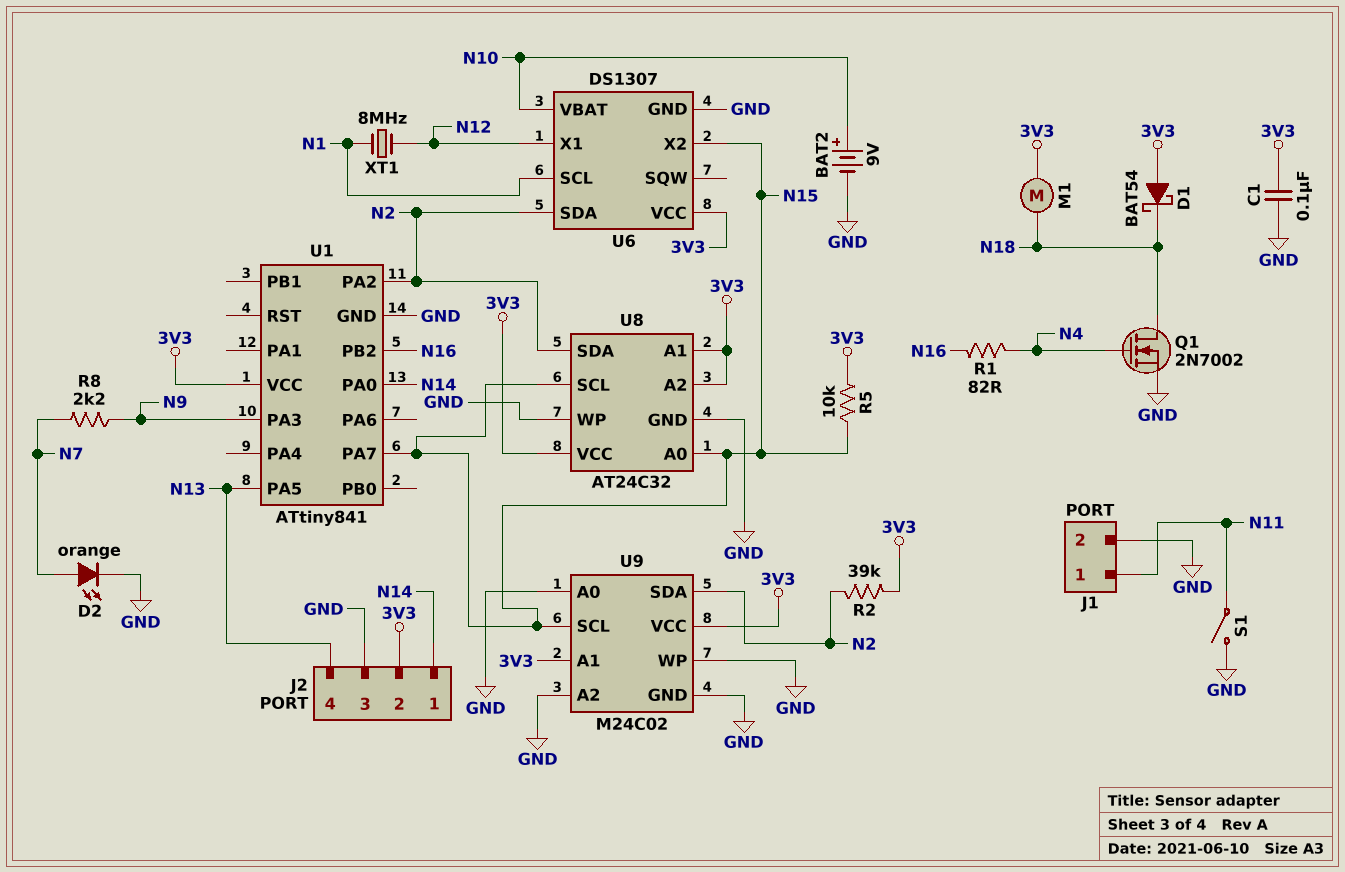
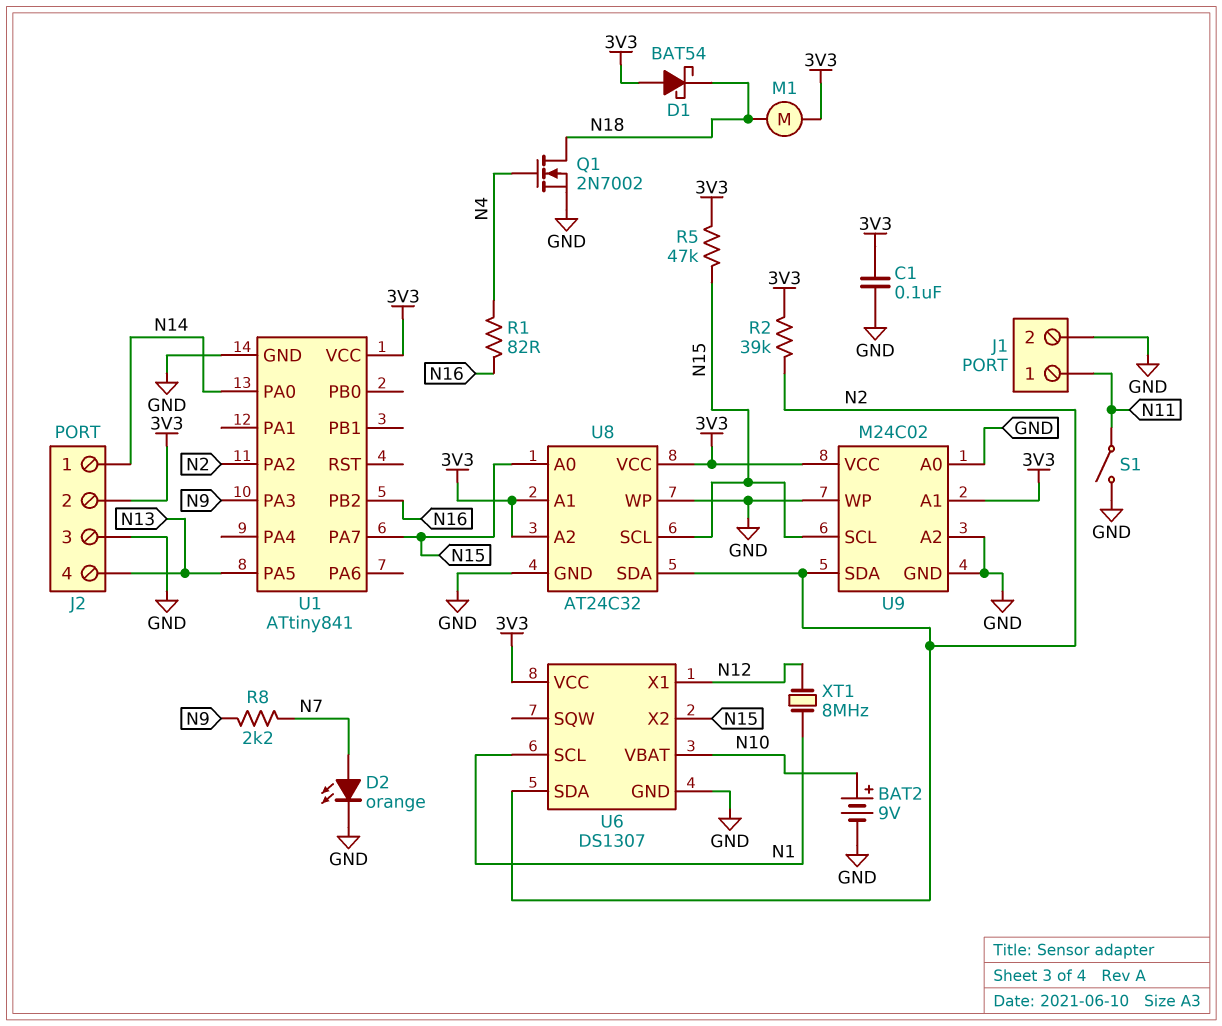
R5: 10k (3V3, N15) -> 47k (3V3, N15)

